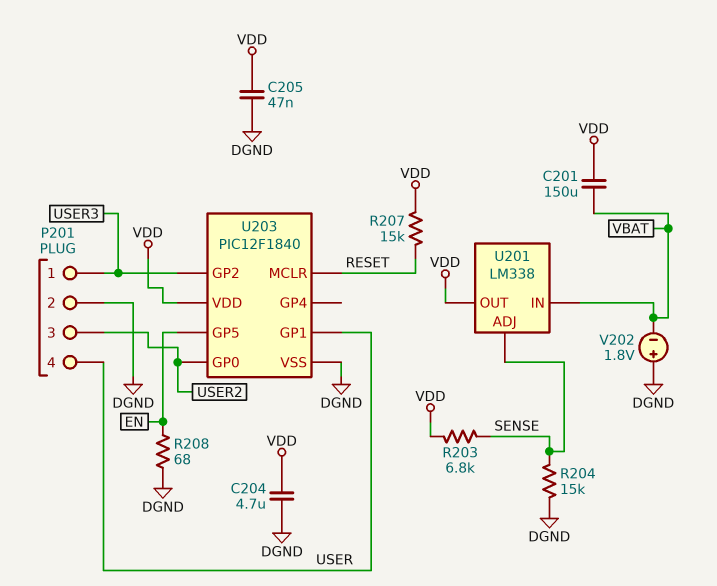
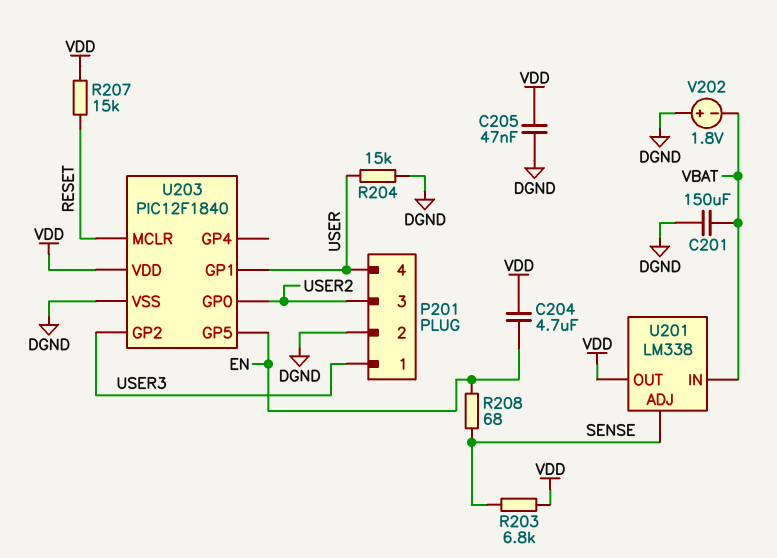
C201: 150uF (VBAT, VDD) -> 150uF (DGND, VBAT)
C204: 4.7uF (DGND, VDD) -> 4.7uF (EN, VDD)
R204: 15k (DGND, SENSE) -> 15k (DGND, USER)
R208: 68 (DGND, EN) -> 68 (EN, SENSE)

